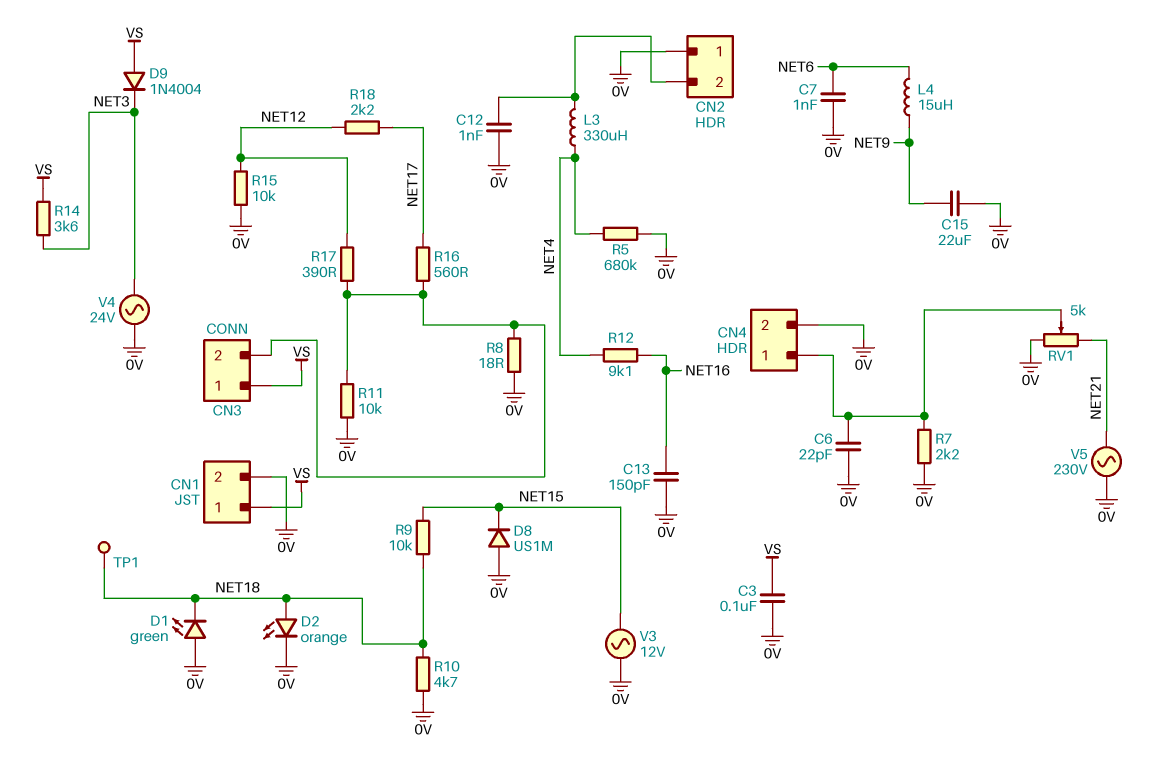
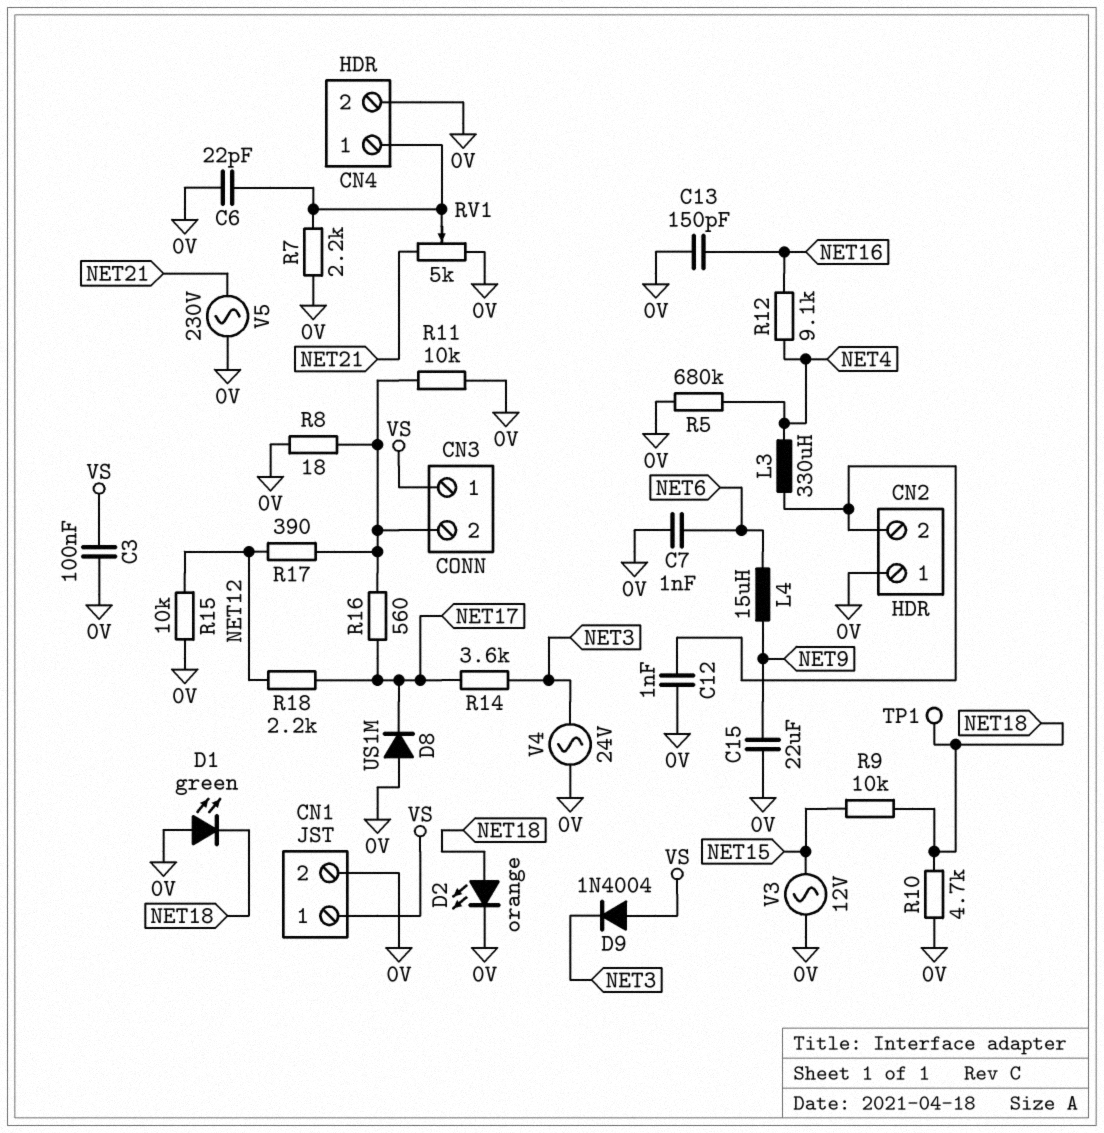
D8: diode US1M (A 0V, K NET15) -> diode US1M (A 0V, K NET17)
R14: 3.6k (NET3, VS) -> 3.6k (NET3, NET17)

